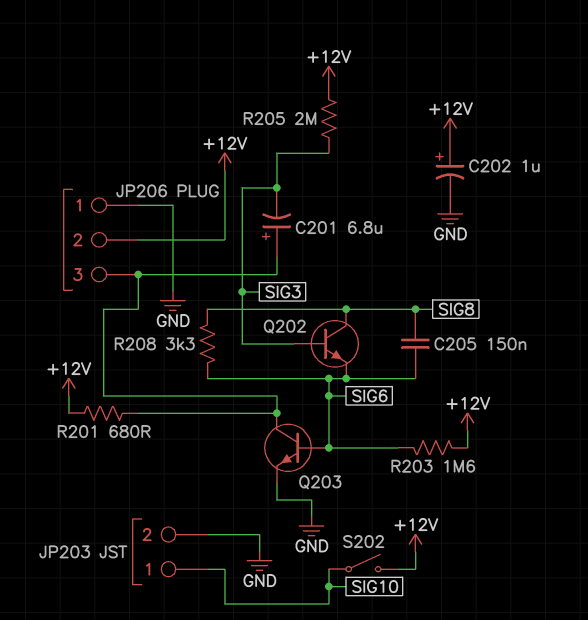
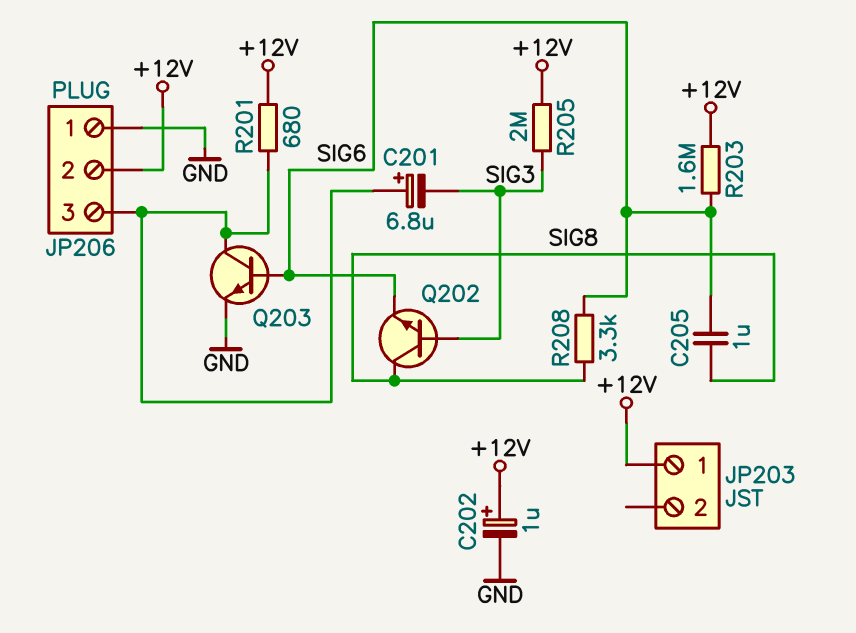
C205: 150nF (SIG6, SIG8) -> 1uF (SIG6, SIG8)
JP203 pin 1: SIG10 -> +12V
JP203 pin 2: GND -> none
S202: switch (+12V, SIG10) -> none

